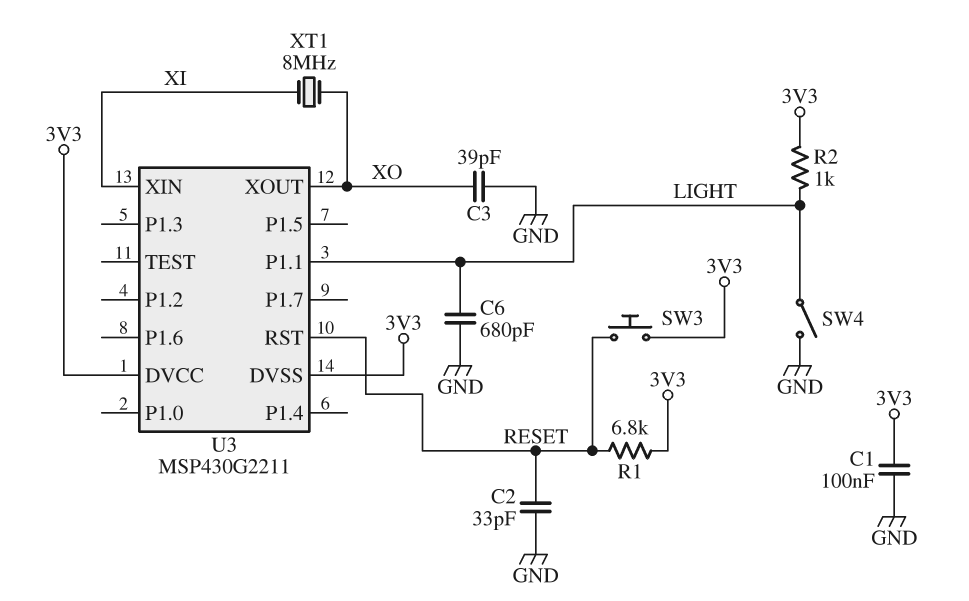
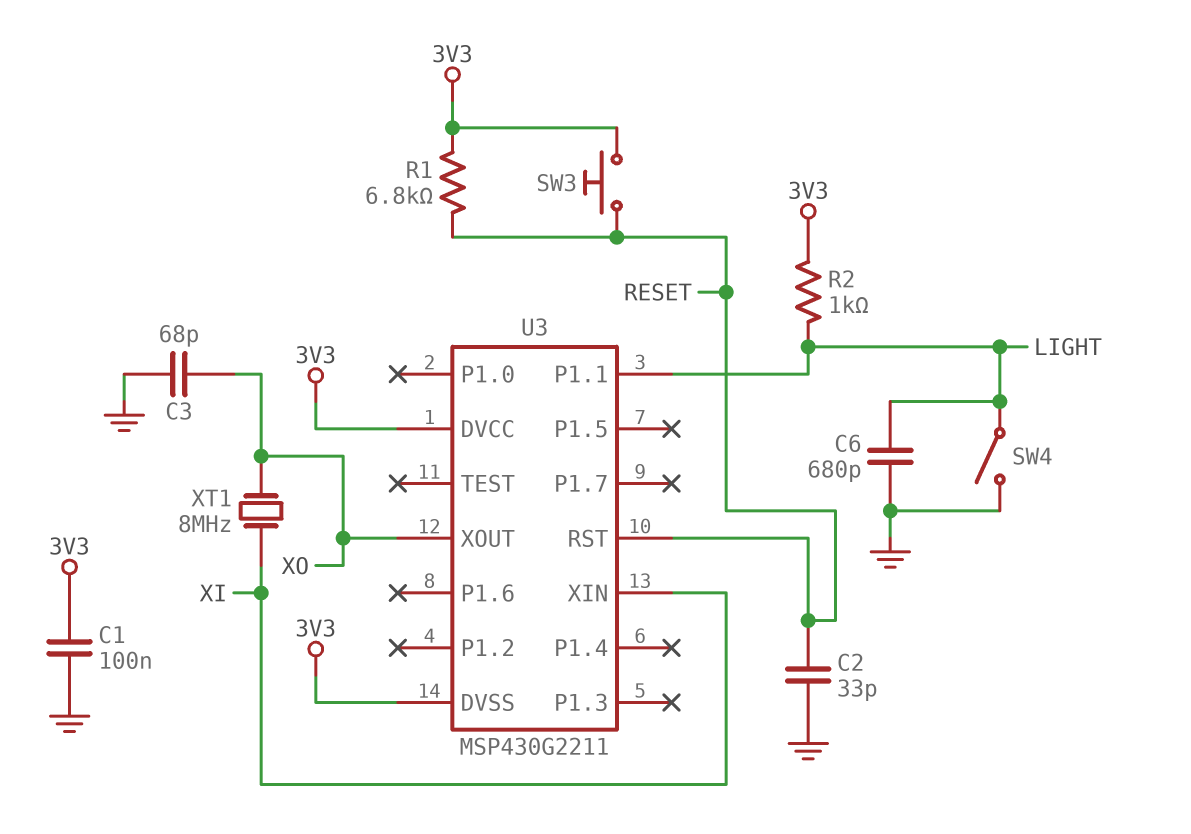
C3: 39pF (GND, XO) -> 68pF (GND, XO)

